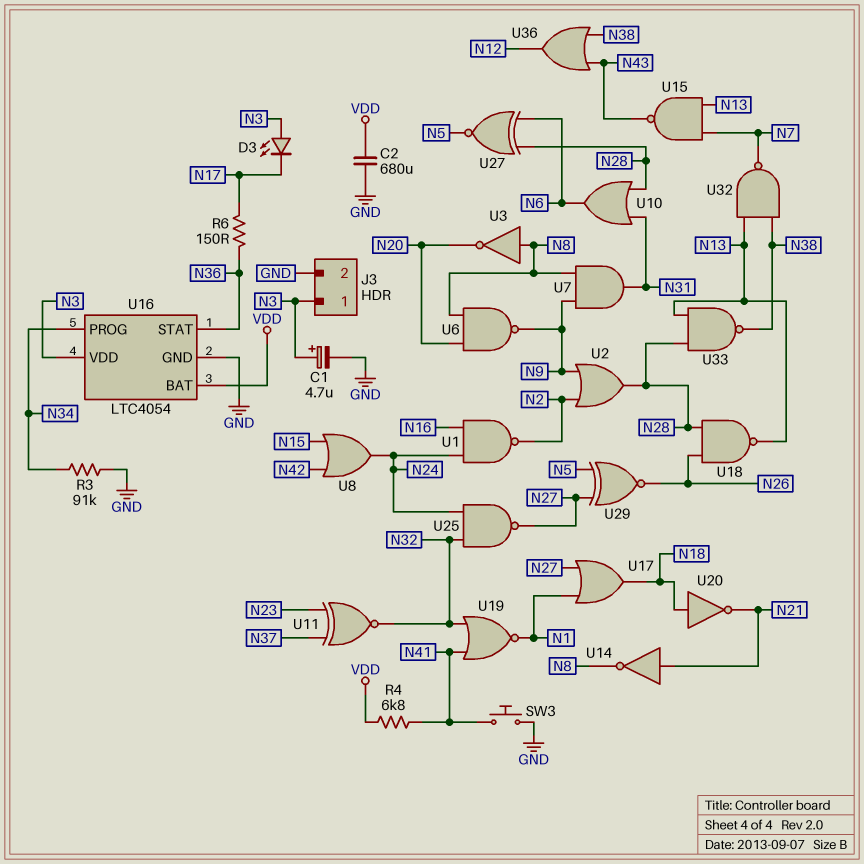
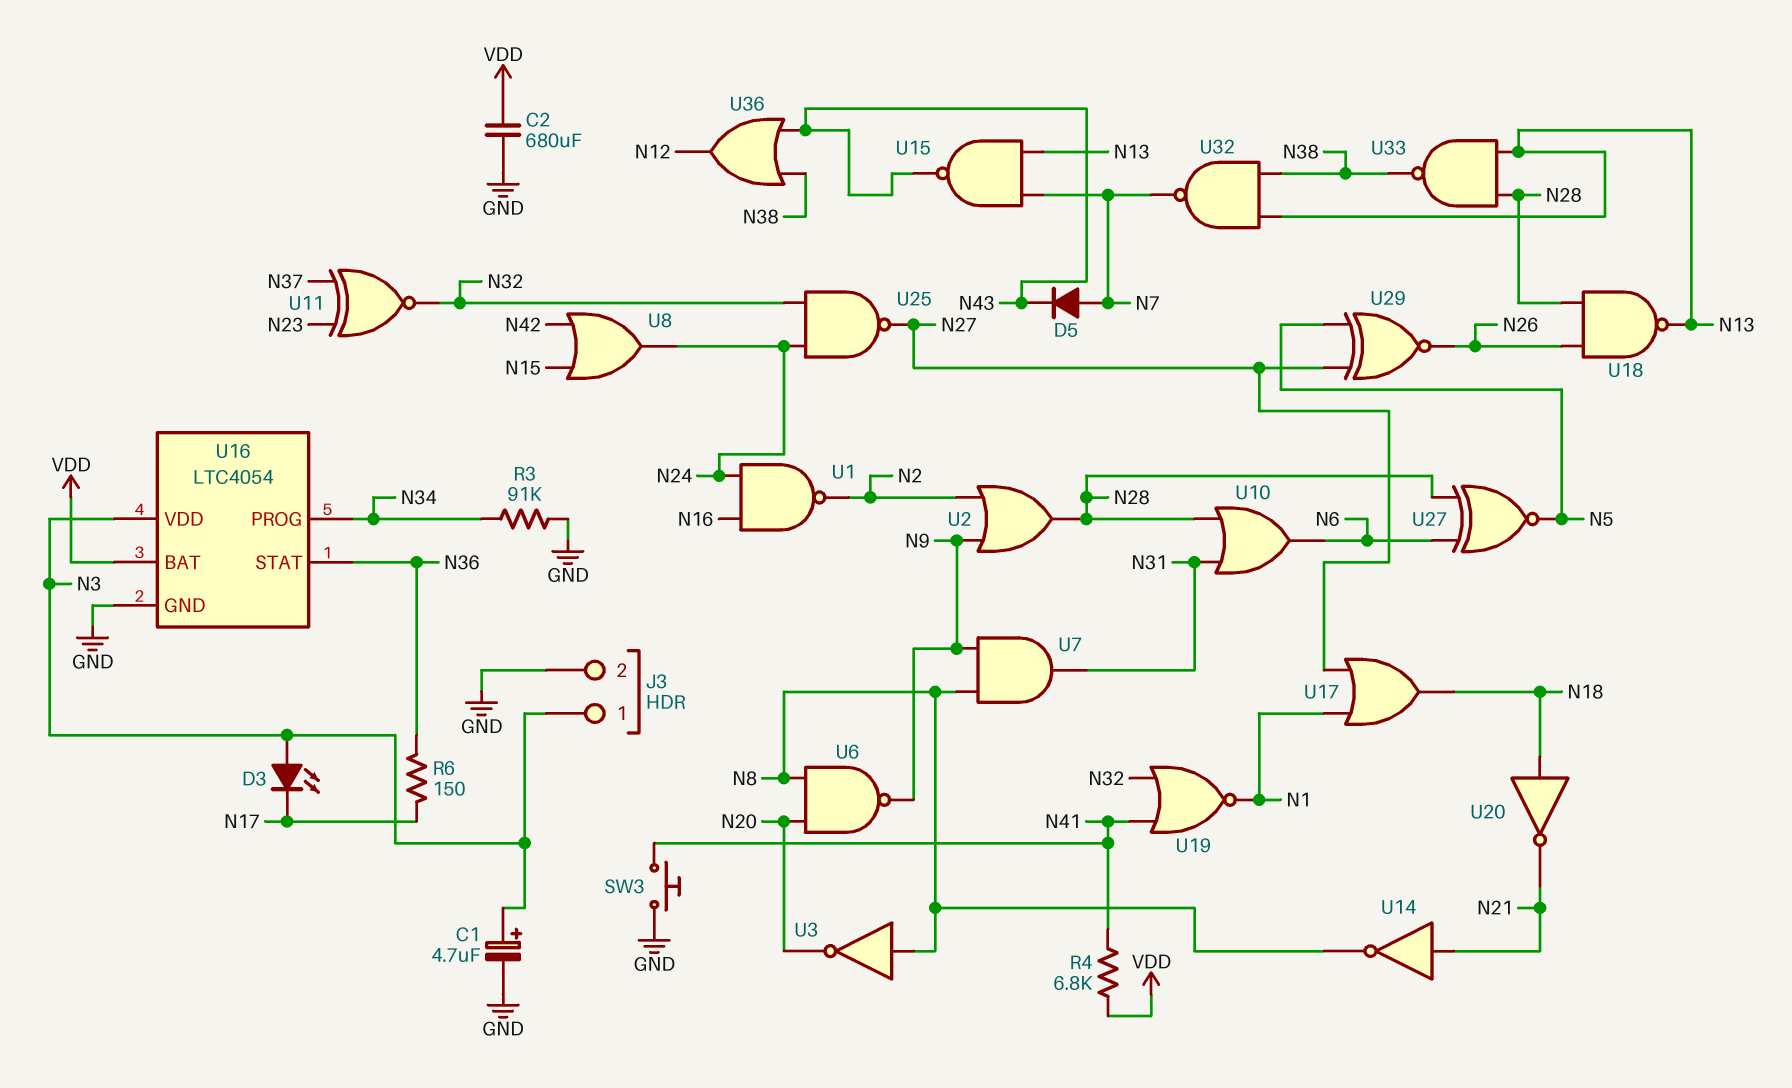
D5: none -> diode (A N7, K N43)

